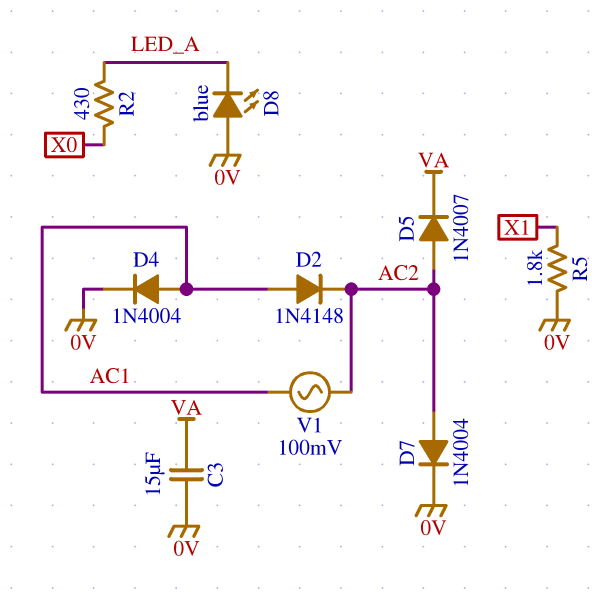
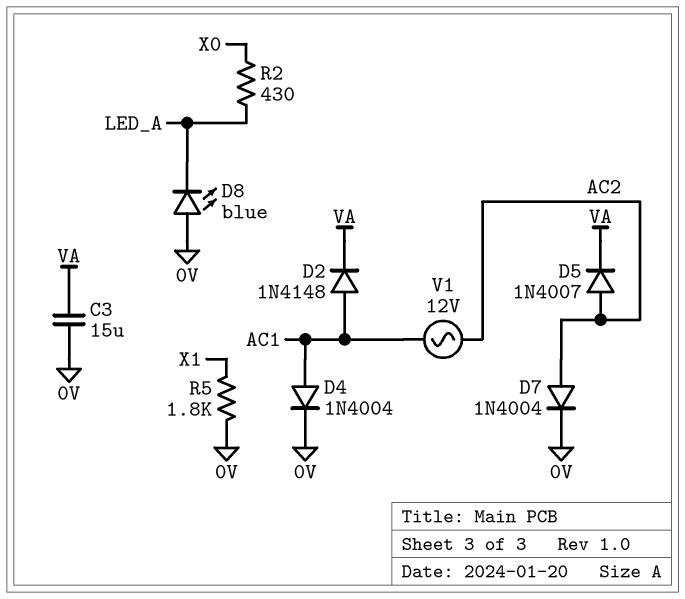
D2: diode 1N4148 (A AC1, K AC2) -> diode 1N4148 (A AC1, K VA)
V1: AC 100mV (AC1, AC2) -> AC 12V (AC1, AC2)

